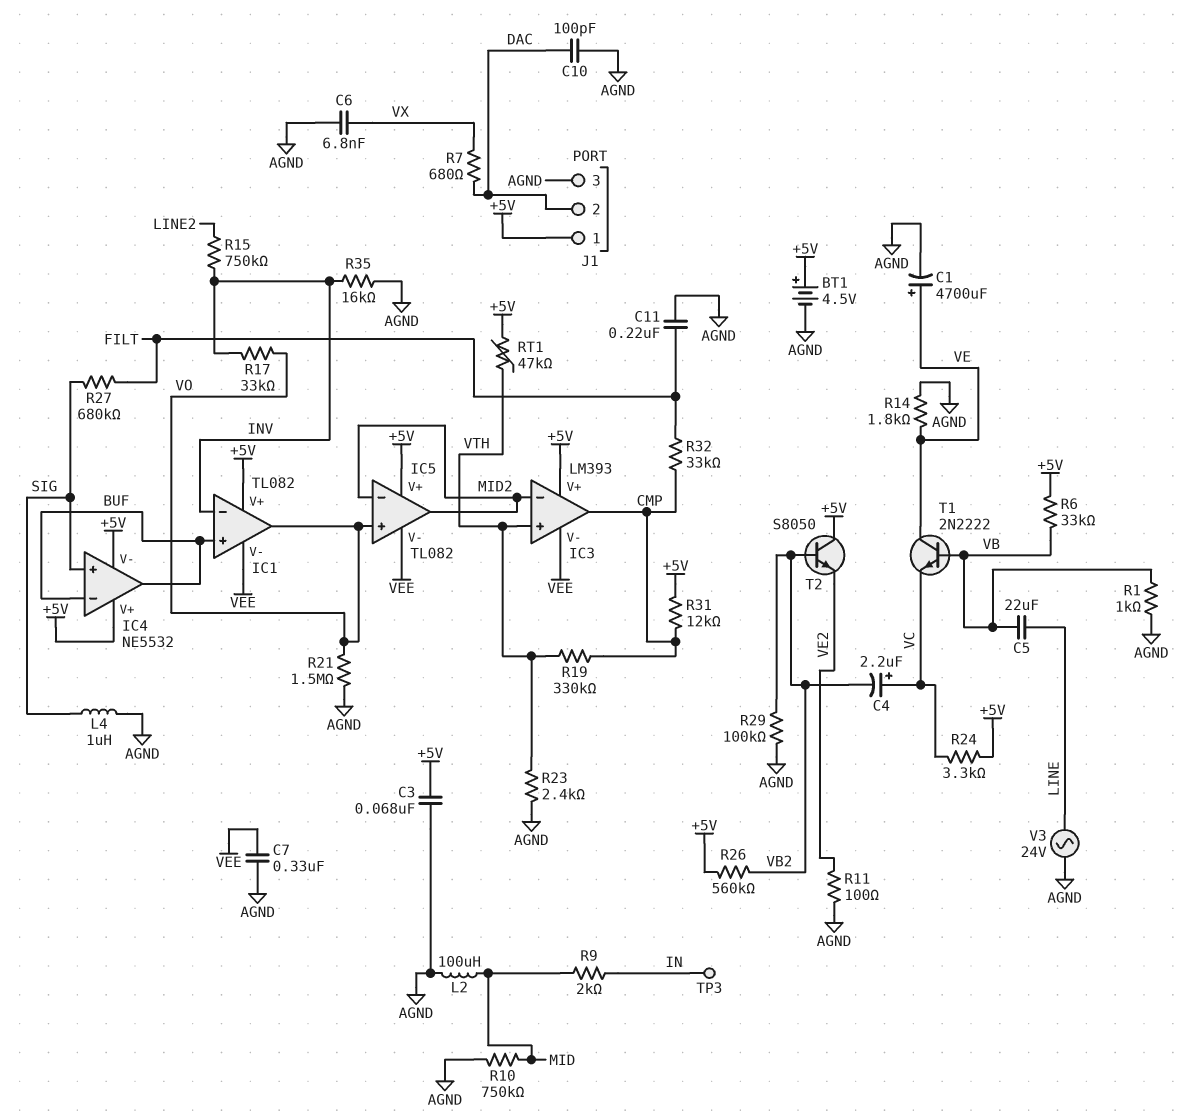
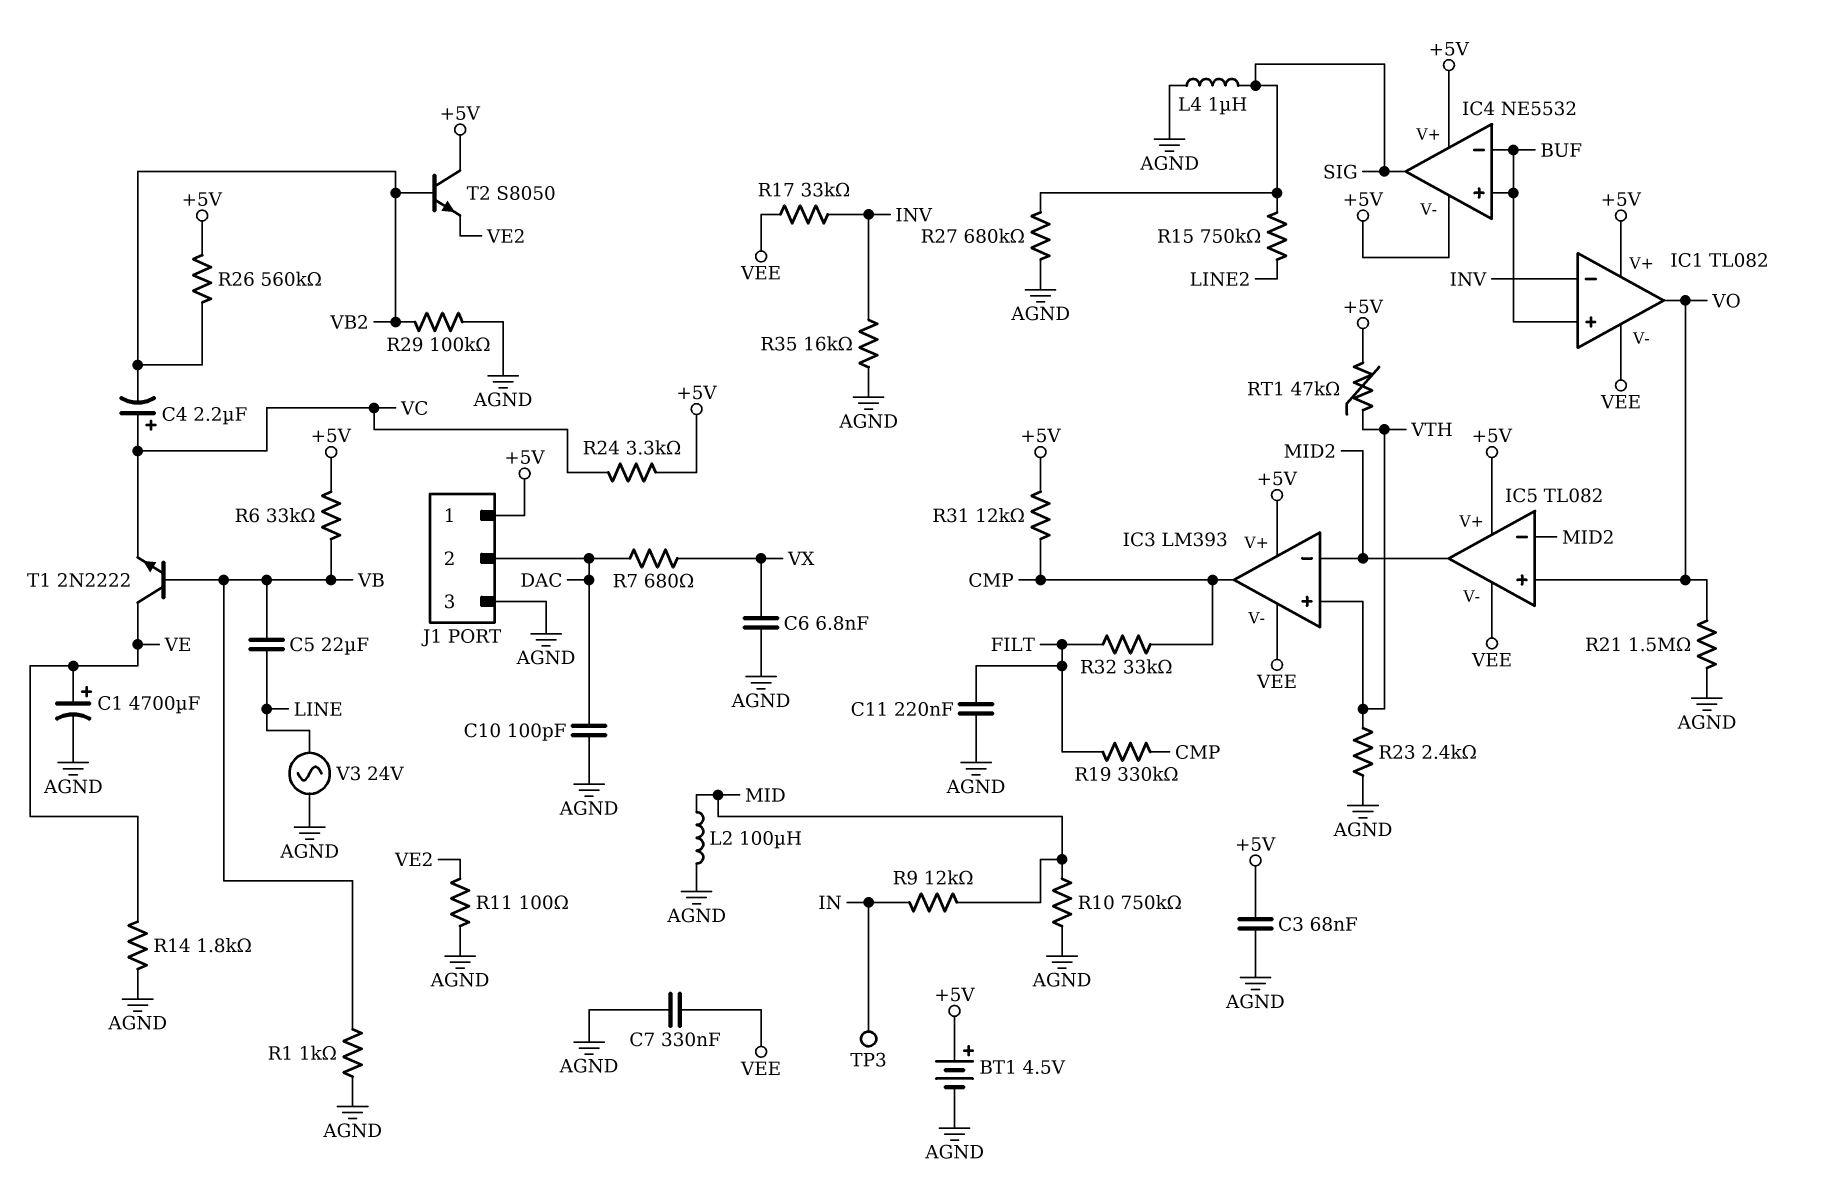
IC4 pin in+: SIG -> BUF
IC4 pin out: BUF -> SIG
R9: 2k (IN, MID) -> 12k (IN, MID)
R15: 750k (INV, LINE2) -> 750k (LINE2, SIG)
R17: 33k (INV, VO) -> 33k (INV, VEE)
R19: 330k (CMP, VTH) -> 330k (CMP, FILT)
R27: 680k (FILT, SIG) -> 680k (AGND, SIG)

